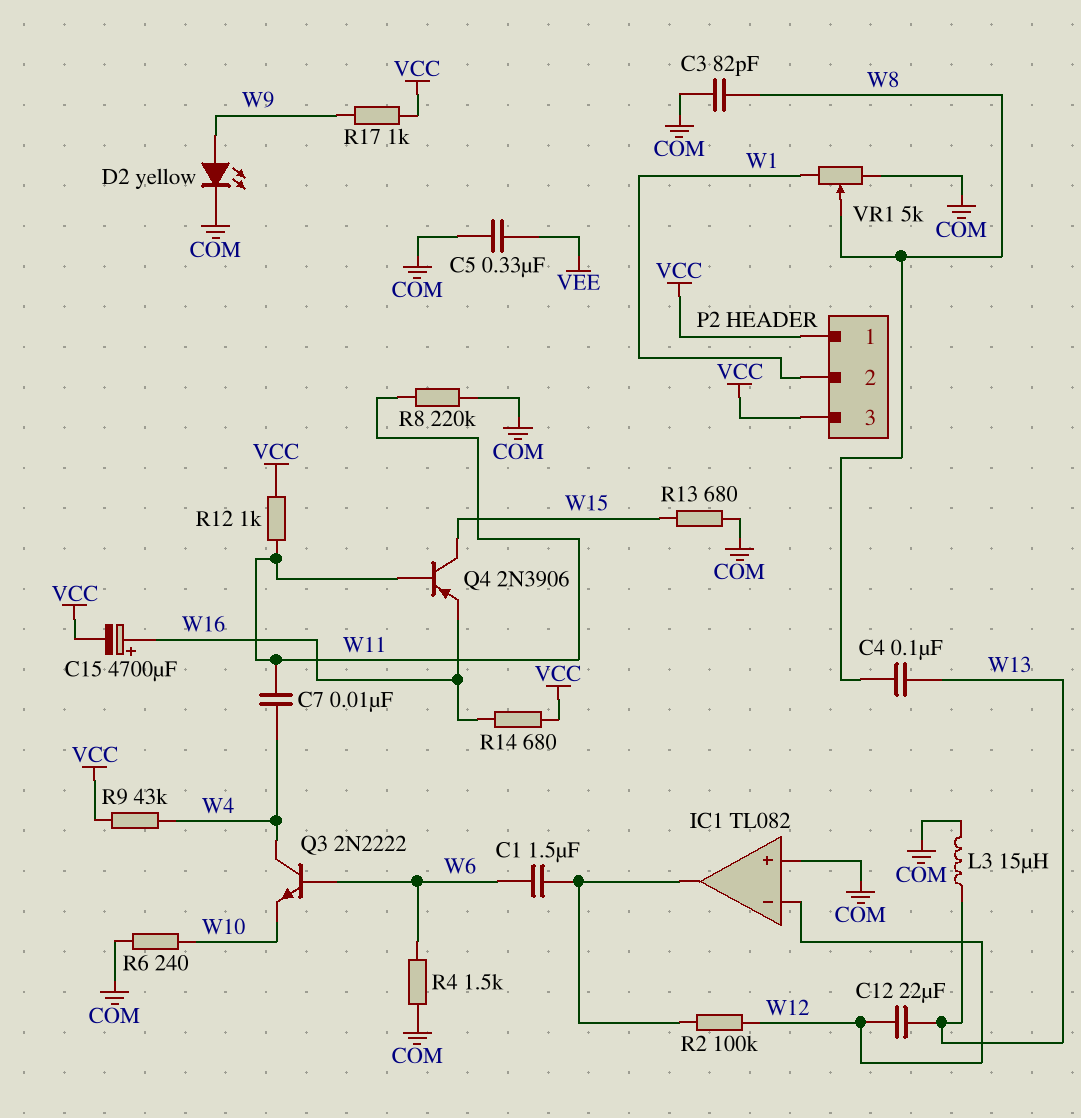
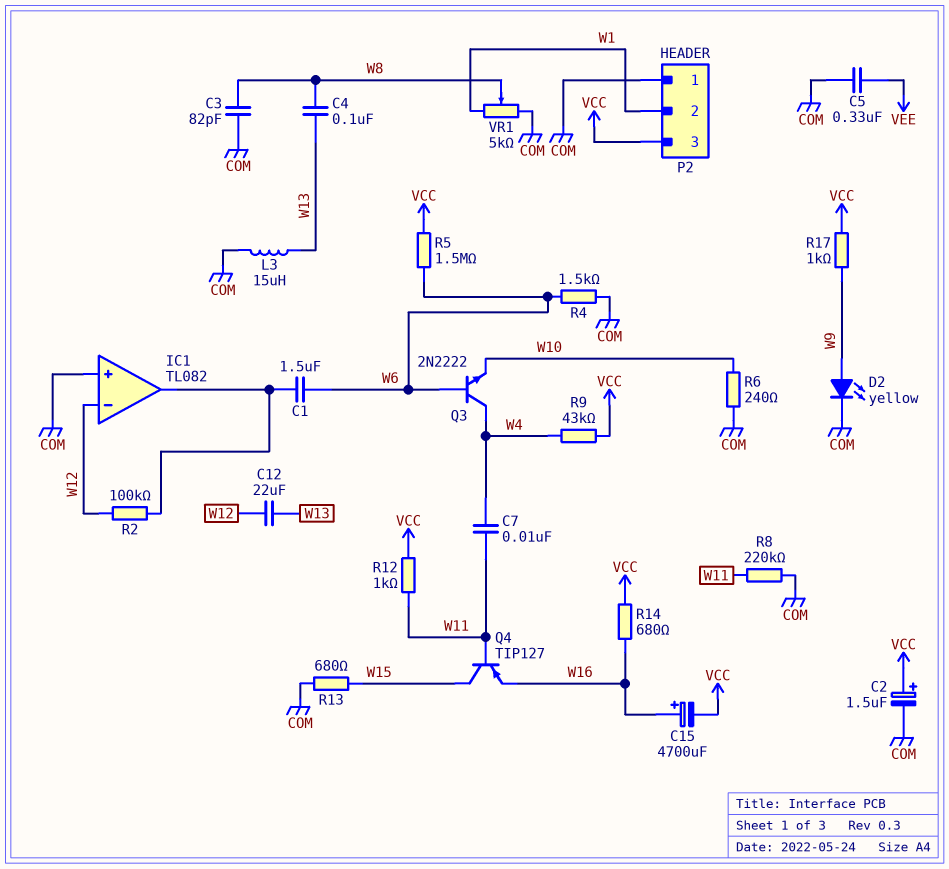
C2: none -> 1.5uF (plus VCC, minus COM)
P2 pin 1: VCC -> COM
Q4: PNP 2N3906 (B W11, C W15, E W16) -> PNP TIP127 (B W11, C W15, E W16)
R5: none -> 1.5M (VCC, W6)

